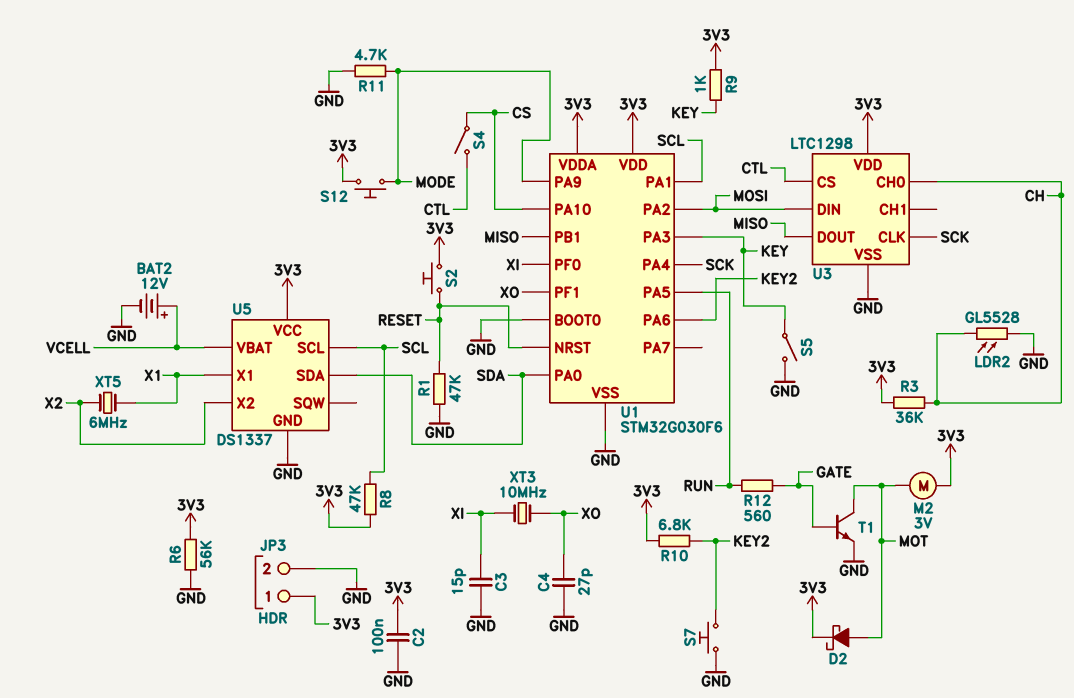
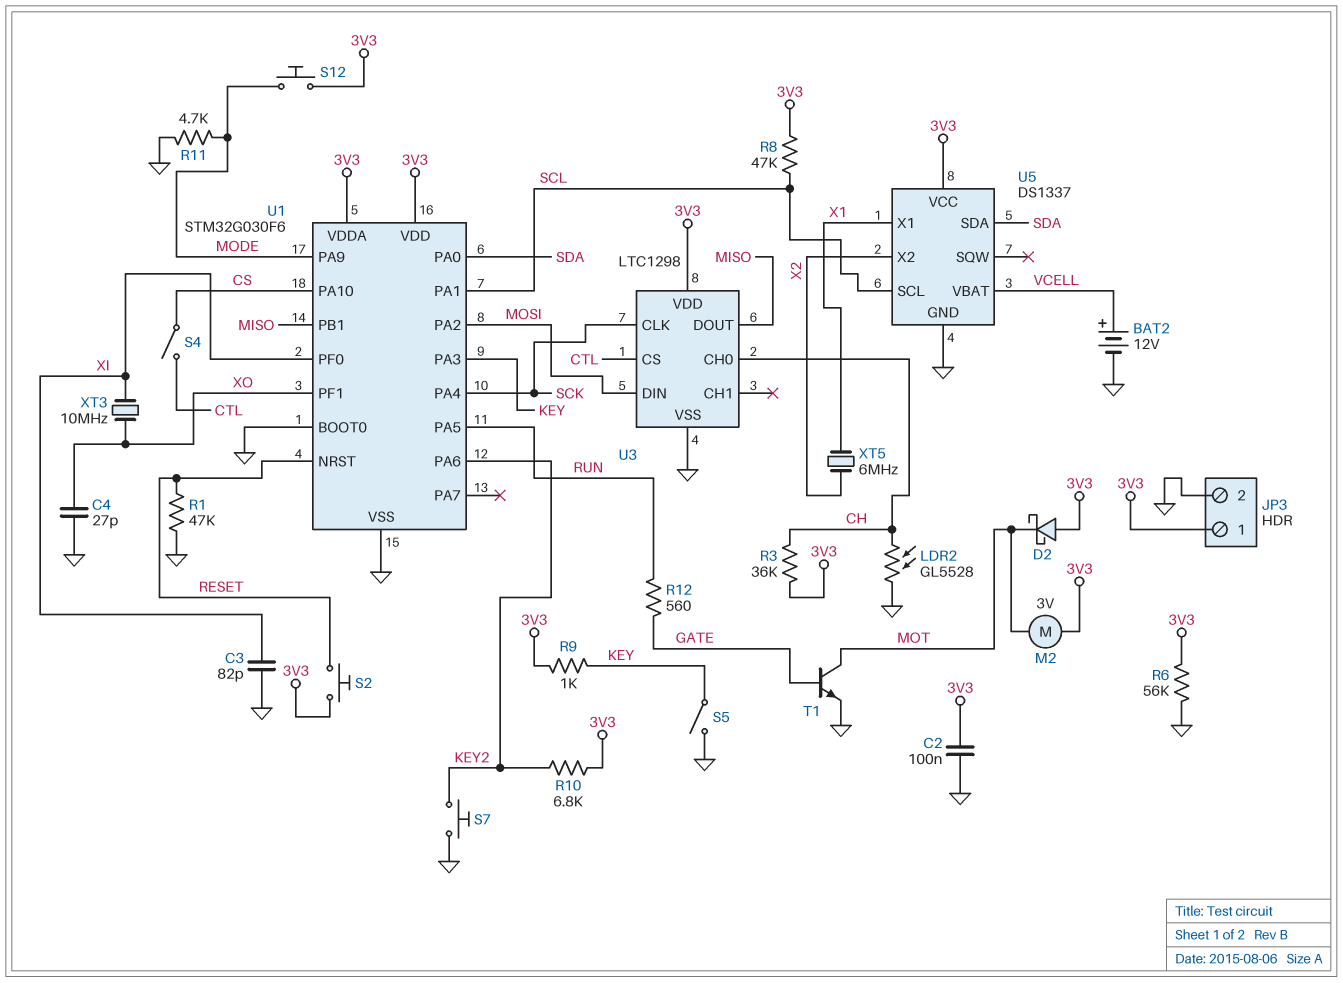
C3: 15pF (GND, XI) -> 82pF (GND, XI)
D2: schottky (A MOT, K 3V3) -> schottky (A 3V3, K MOT)

